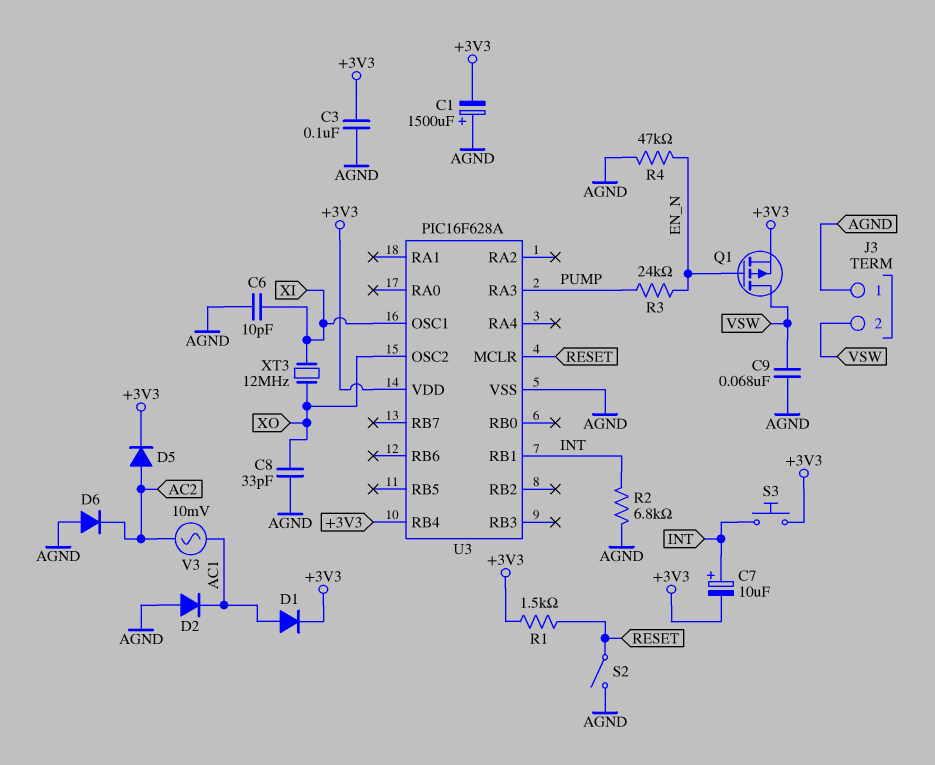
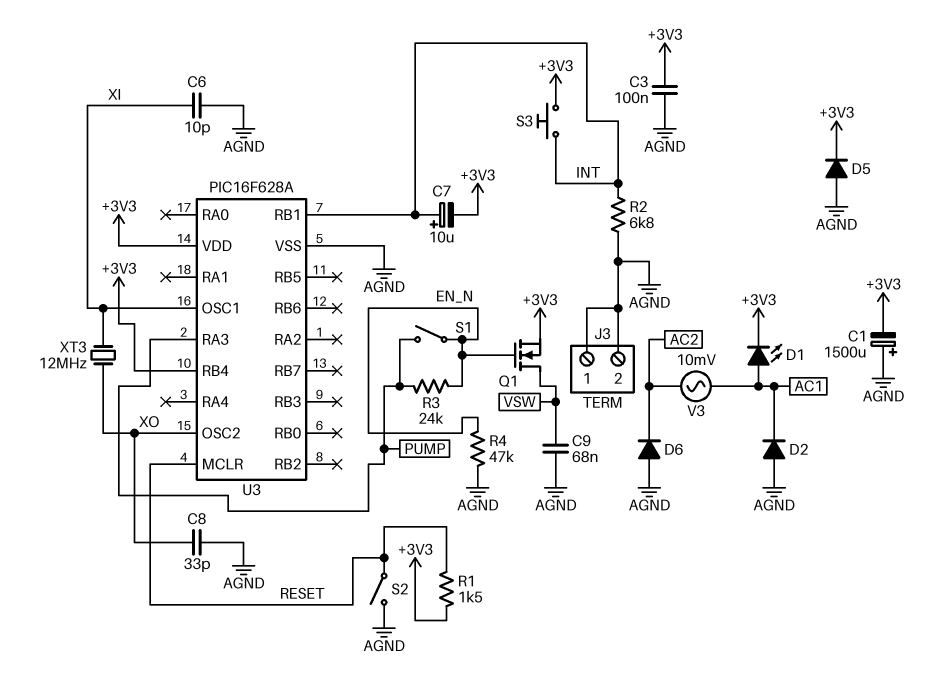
D1: diode (A AC1, K +3V3) -> LED (A AC1, K +3V3)
D5: diode (A AC2, K +3V3) -> diode (A AGND, K +3V3)
J3 pin 2: VSW -> AGND
Q1: PMOS (G EN_N, D VSW, S +3V3) -> NMOS (G EN_N, D VSW, S +3V3)
S1: none -> switch (EN_N, PUMP)

